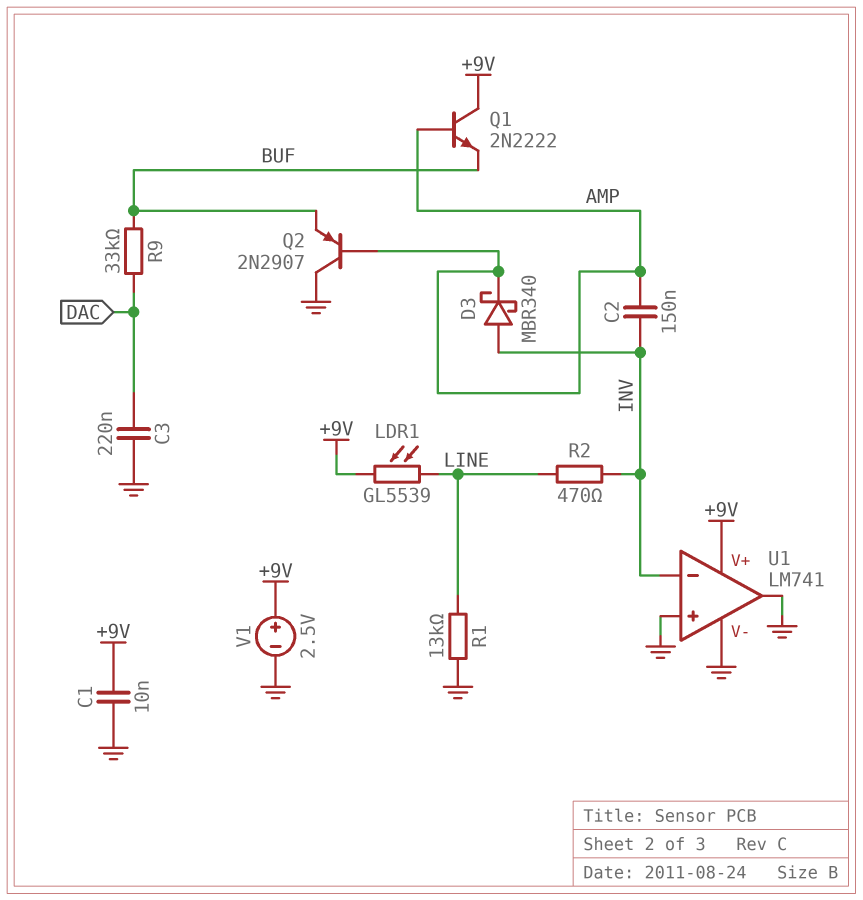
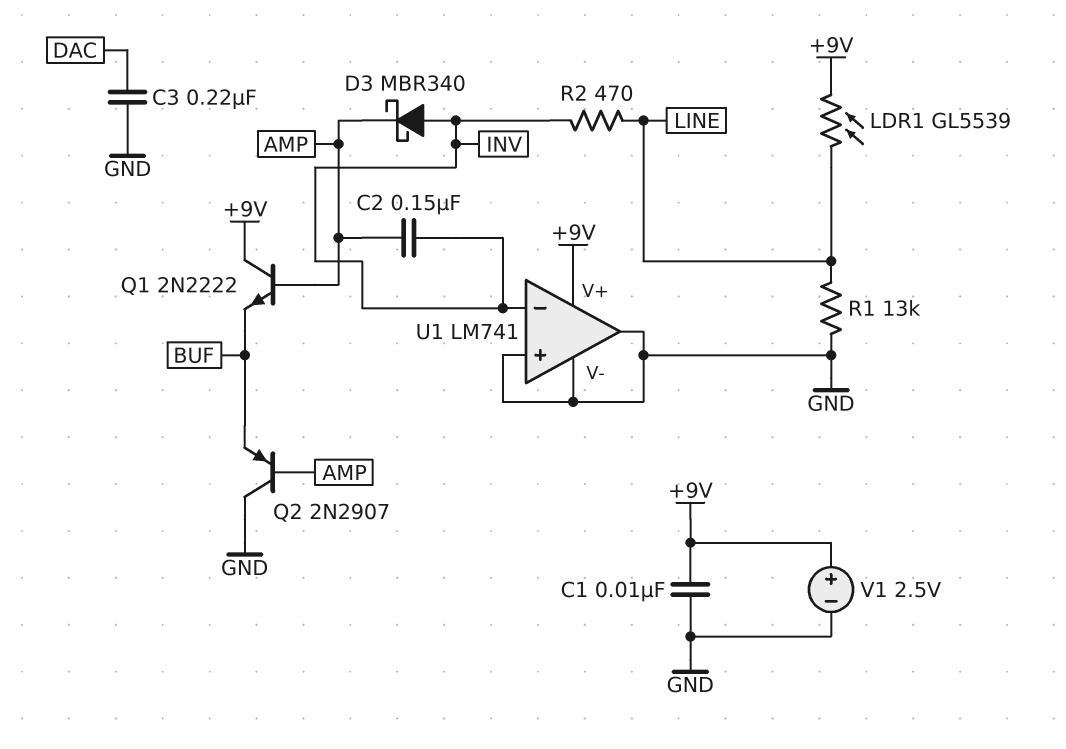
R9: 33k (BUF, DAC) -> none

